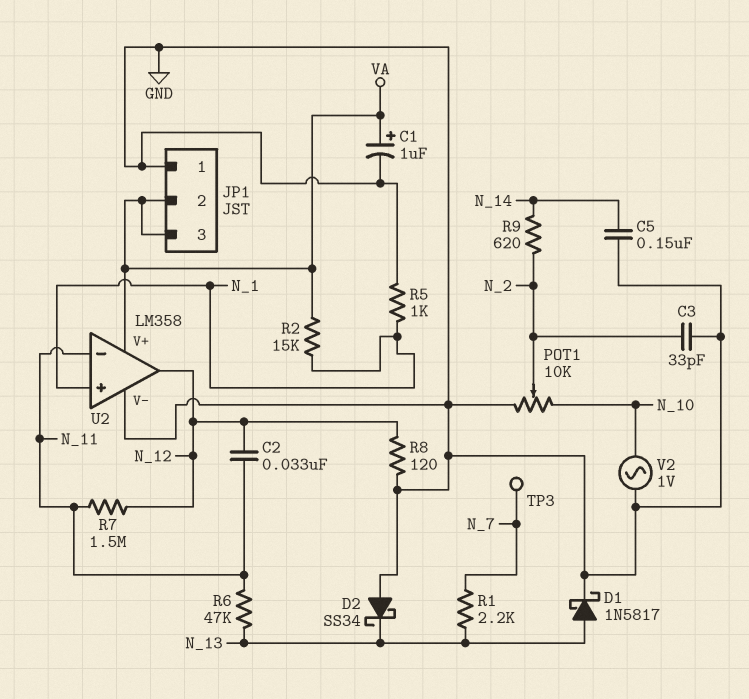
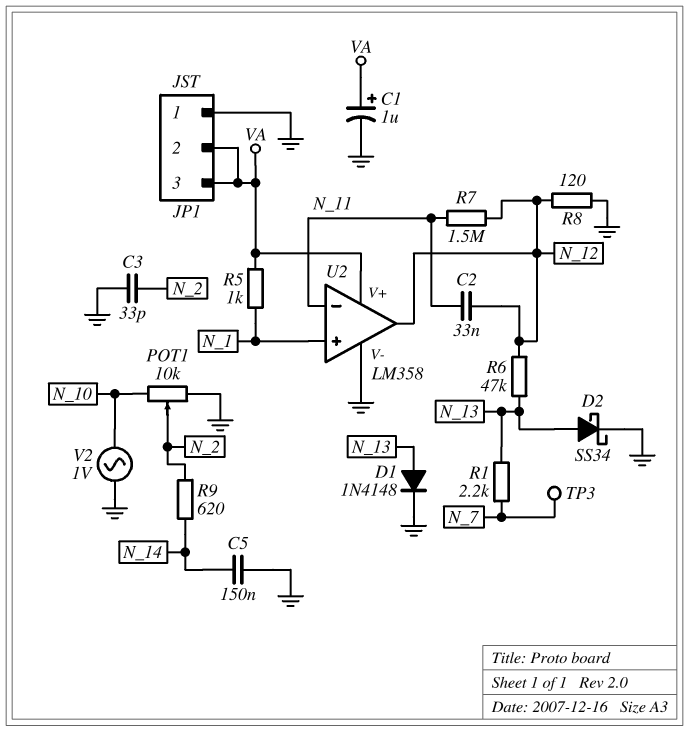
D1: schottky 1N5817 (A N_13, K GND) -> diode 1N4148 (A N_13, K GND)
D2: schottky SS34 (A GND, K N_13) -> schottky SS34 (A N_13, K GND)
R2: 15k (N_1, VA) -> none
R5: 1k (GND, N_1) -> 1k (N_1, VA)
R6: 47k (N_11, N_13) -> 47k (N_12, N_13)

